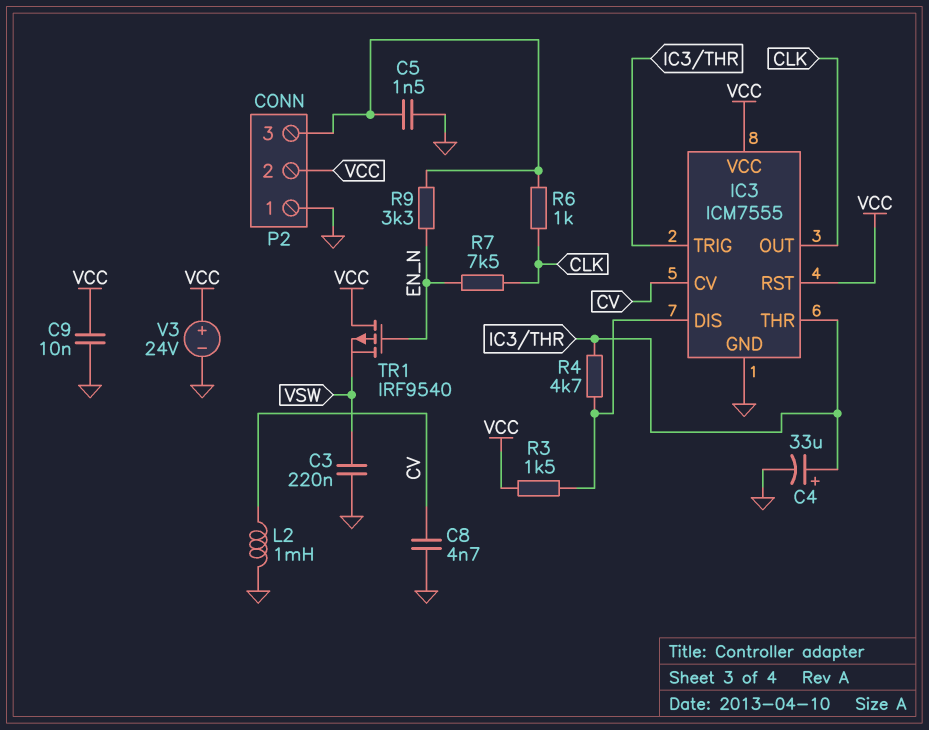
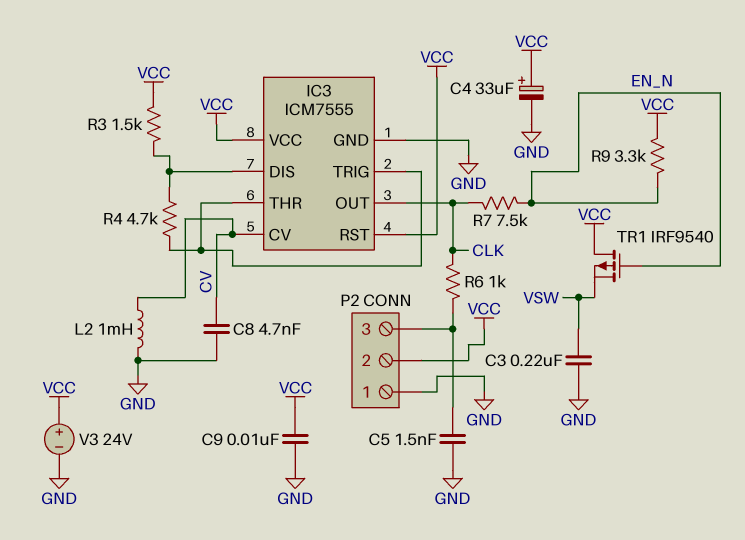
C4: 33uF (plus IC3/THR, minus GND) -> 33uF (plus VCC, minus GND)
R9: 3.3k (EN_N, P2/3) -> 3.3k (EN_N, VCC)

